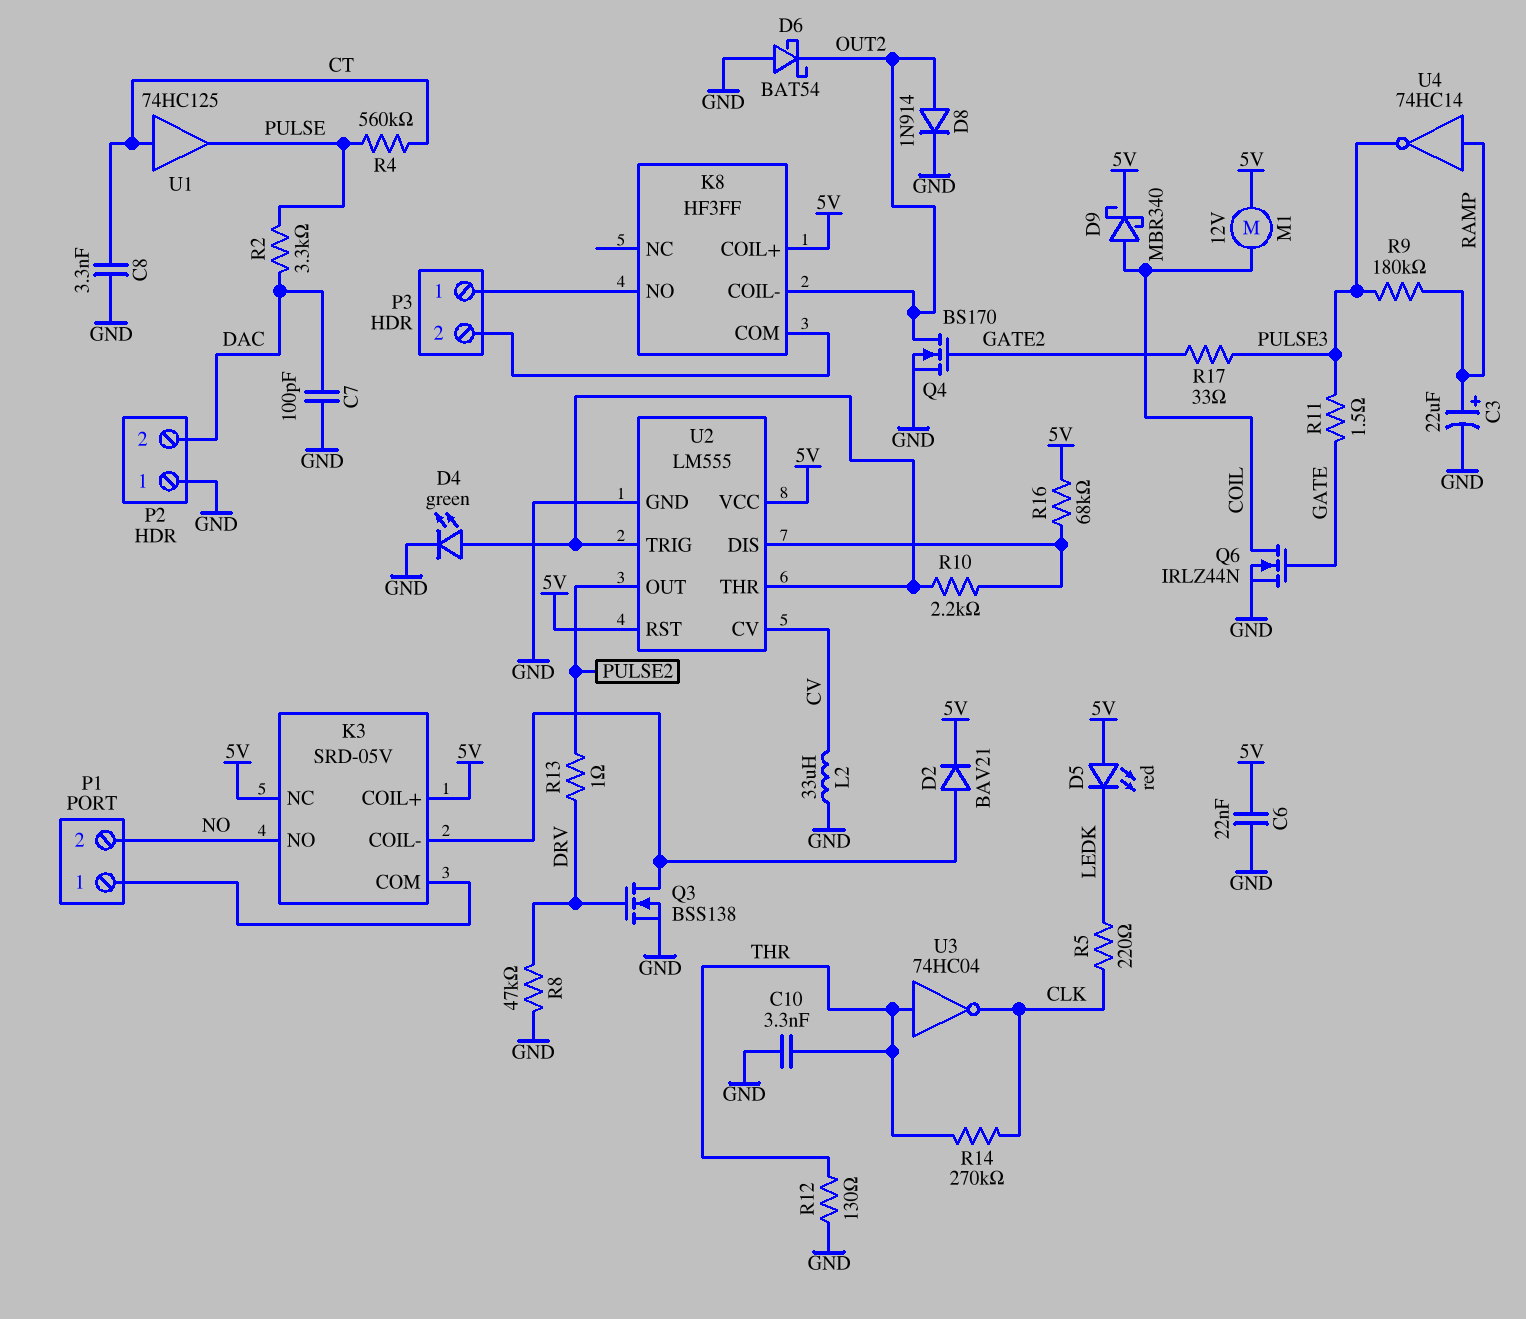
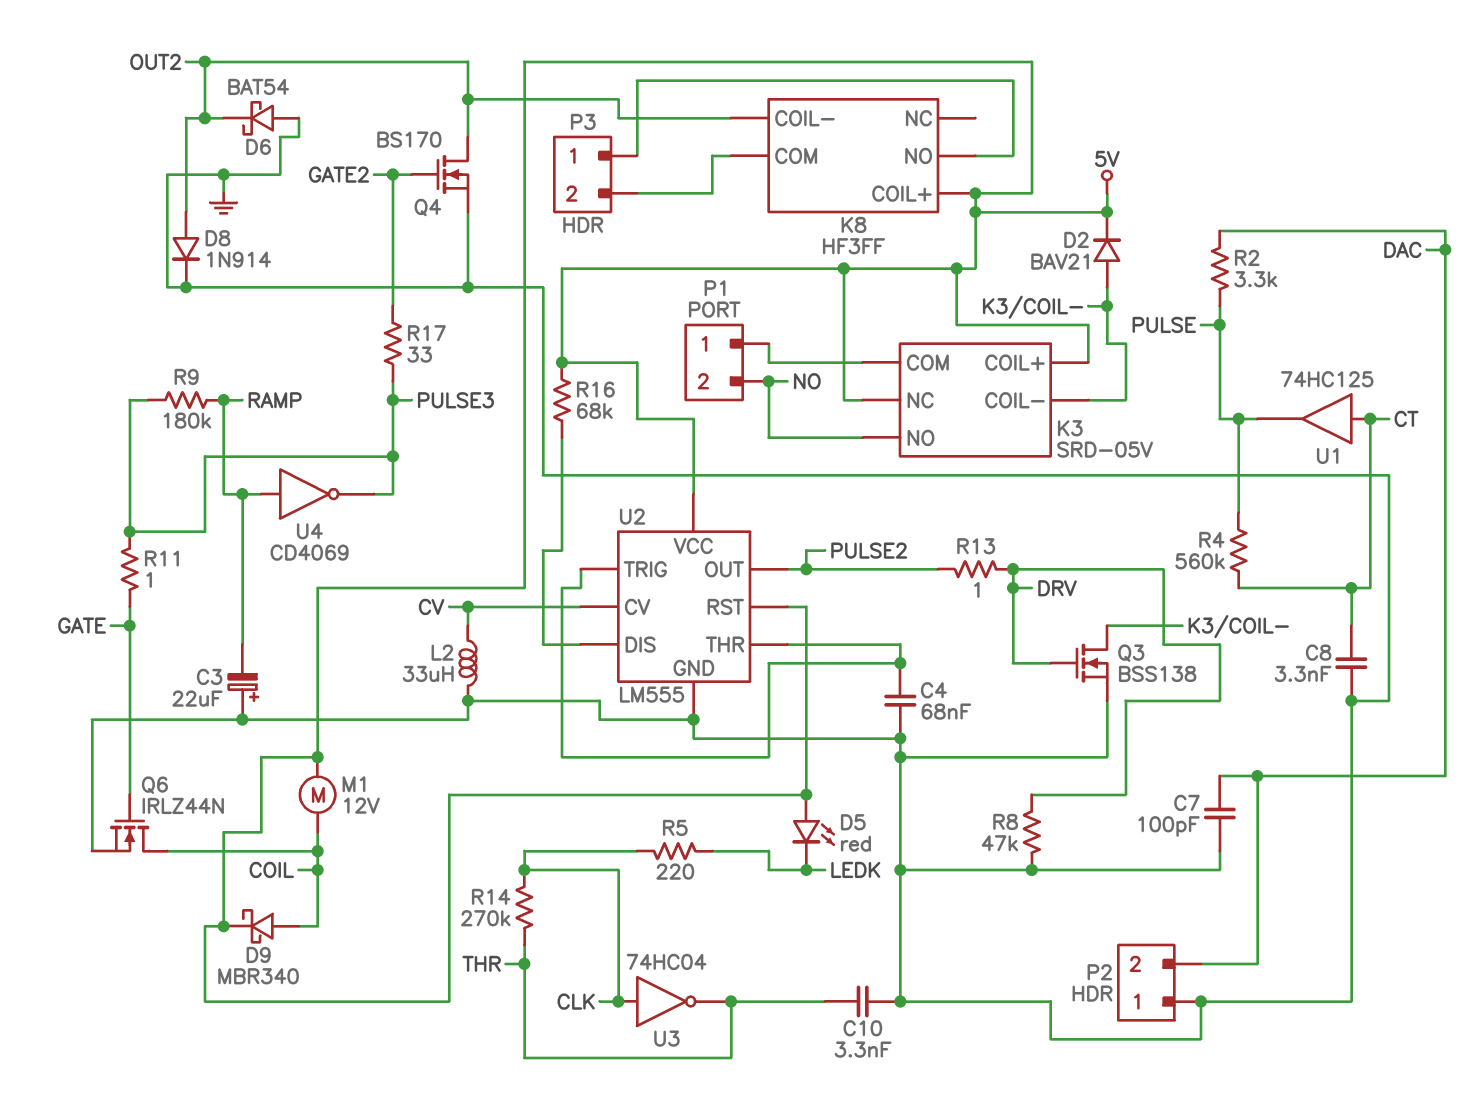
C3: 22uF (plus RAMP, minus GND) -> 22uF (plus GND, minus RAMP)
C4: none -> 68nF (GND, U2/THR)
C6: 22nF (5V, GND) -> none
D4: LED green (A U2/THR, K GND) -> none
R10: 2.2k (U2/DIS, U2/THR) -> none
R11: 1.5 (GATE, PULSE3) -> 1 (GATE, PULSE3)
R12: 130 (GND, THR) -> none
U3: NOT 74HC04 (in THR, out CLK) -> NOT 74HC04 (in CLK, out THR)
U4: NOT 74HC14 (in RAMP, out PULSE3) -> NOT CD4069 (in RAMP, out PULSE3)

